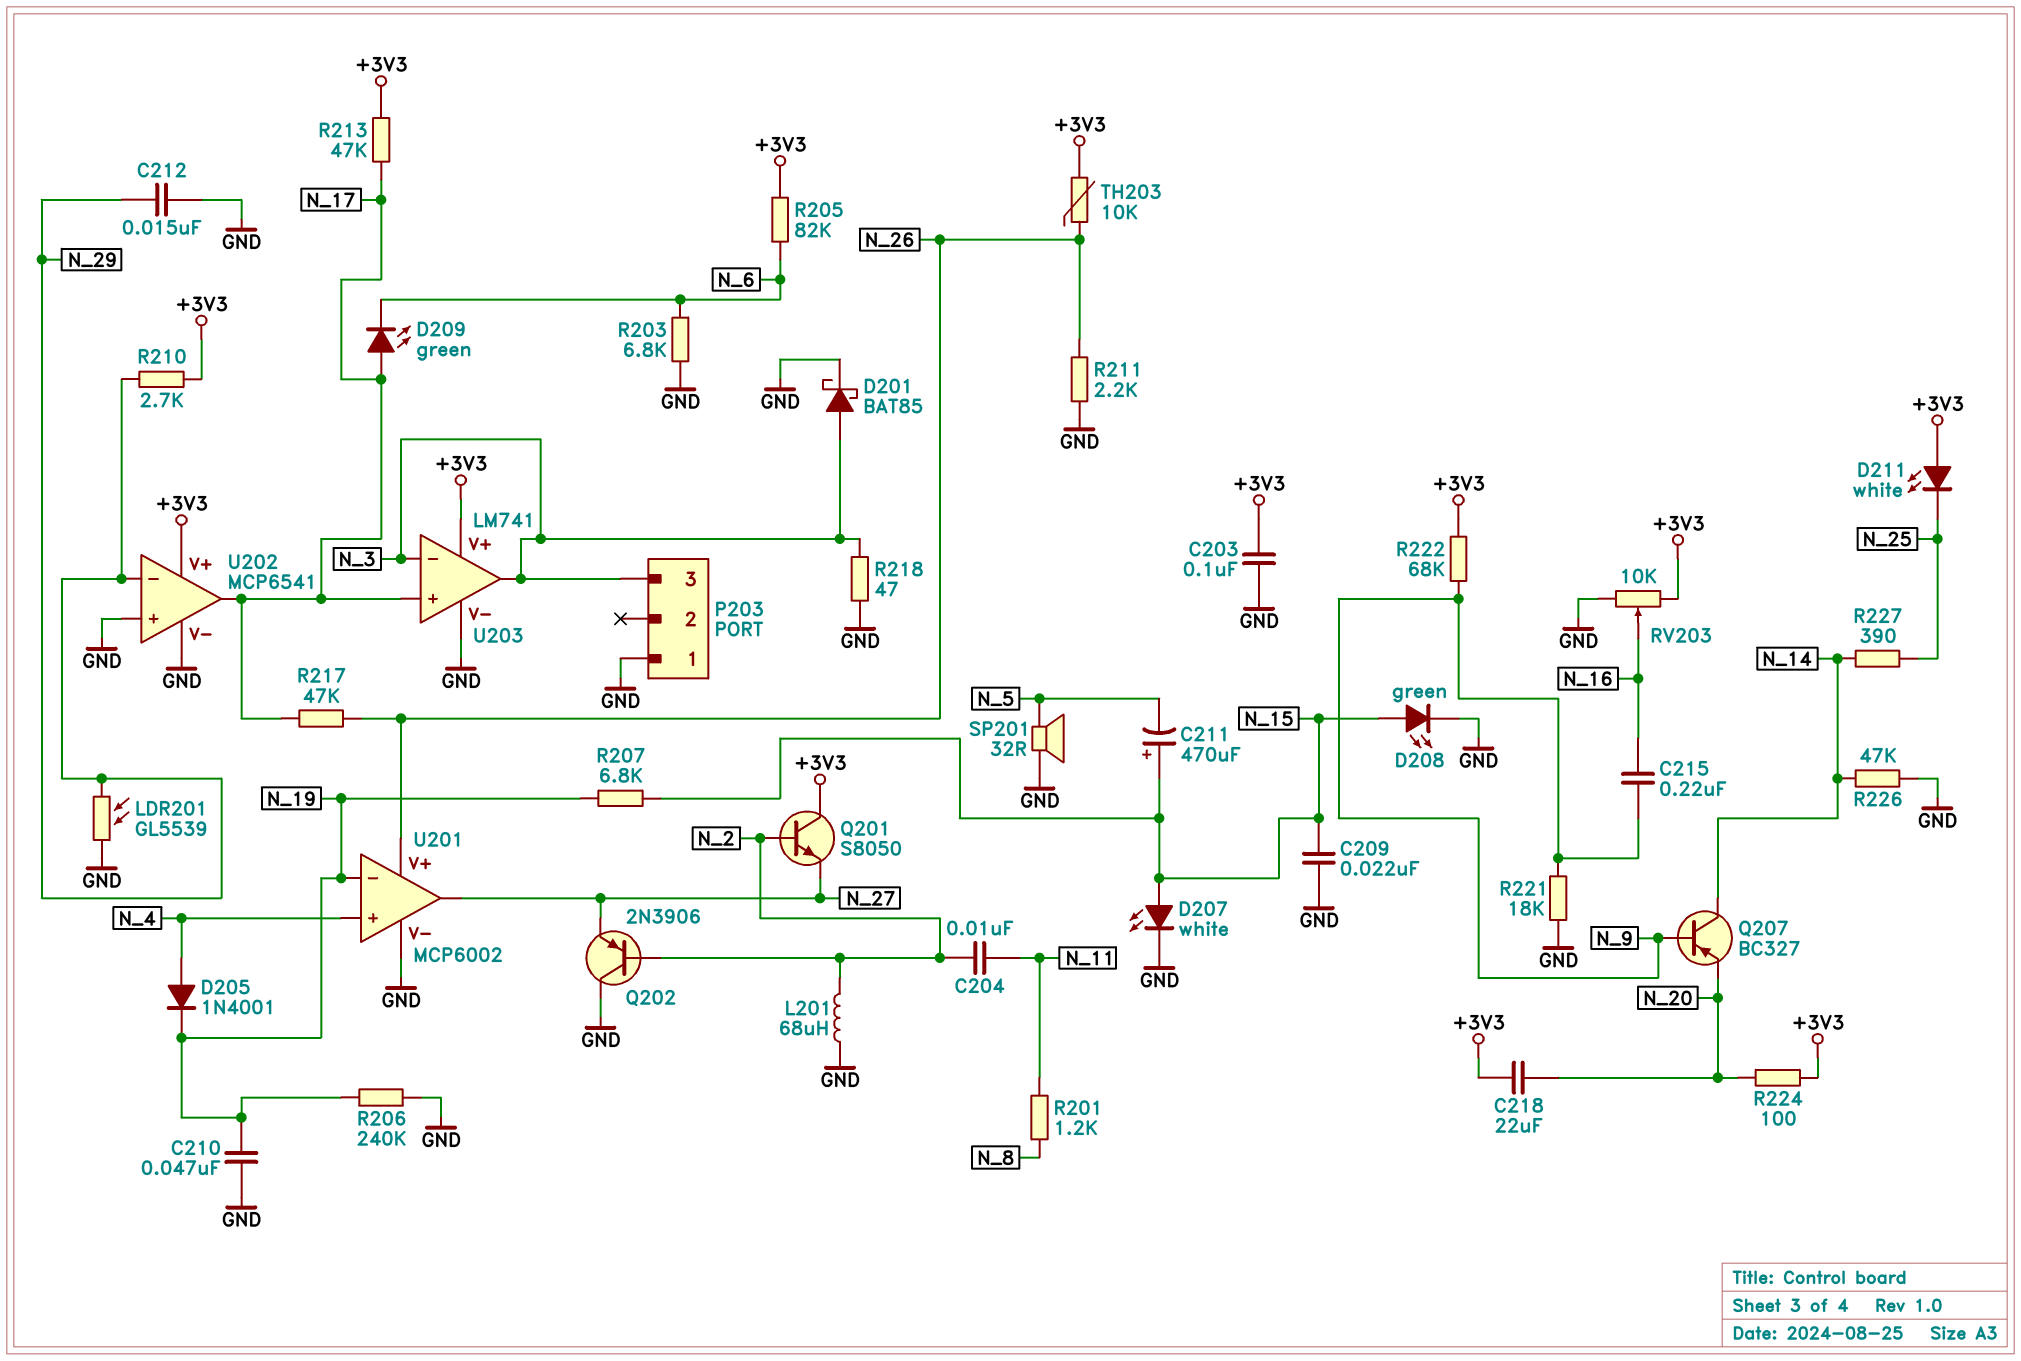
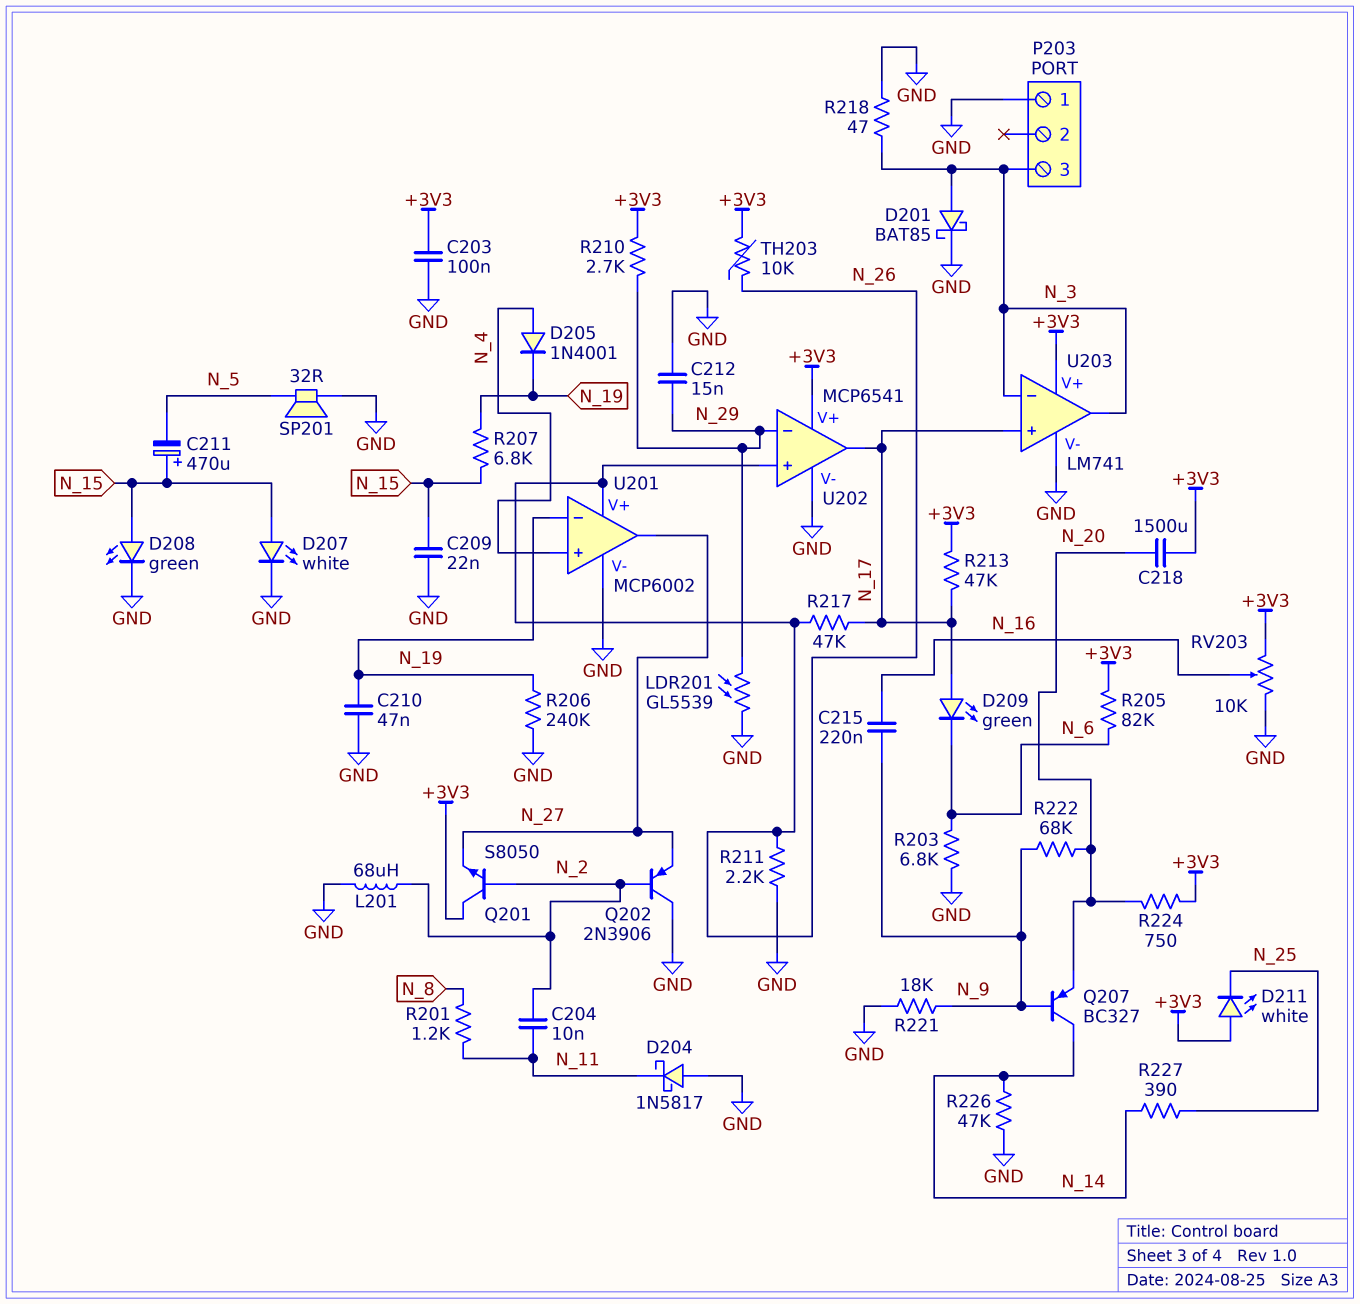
C218: 22uF (+3V3, N_20) -> 1500uF (+3V3, N_20)
D204: none -> schottky 1N5817 (A GND, K N_11)
R222: 68k (+3V3, N_9) -> 68k (N_9, N_20)
R224: 100 (+3V3, N_20) -> 750 (+3V3, N_20)
U202 pin in+: GND -> N_26

